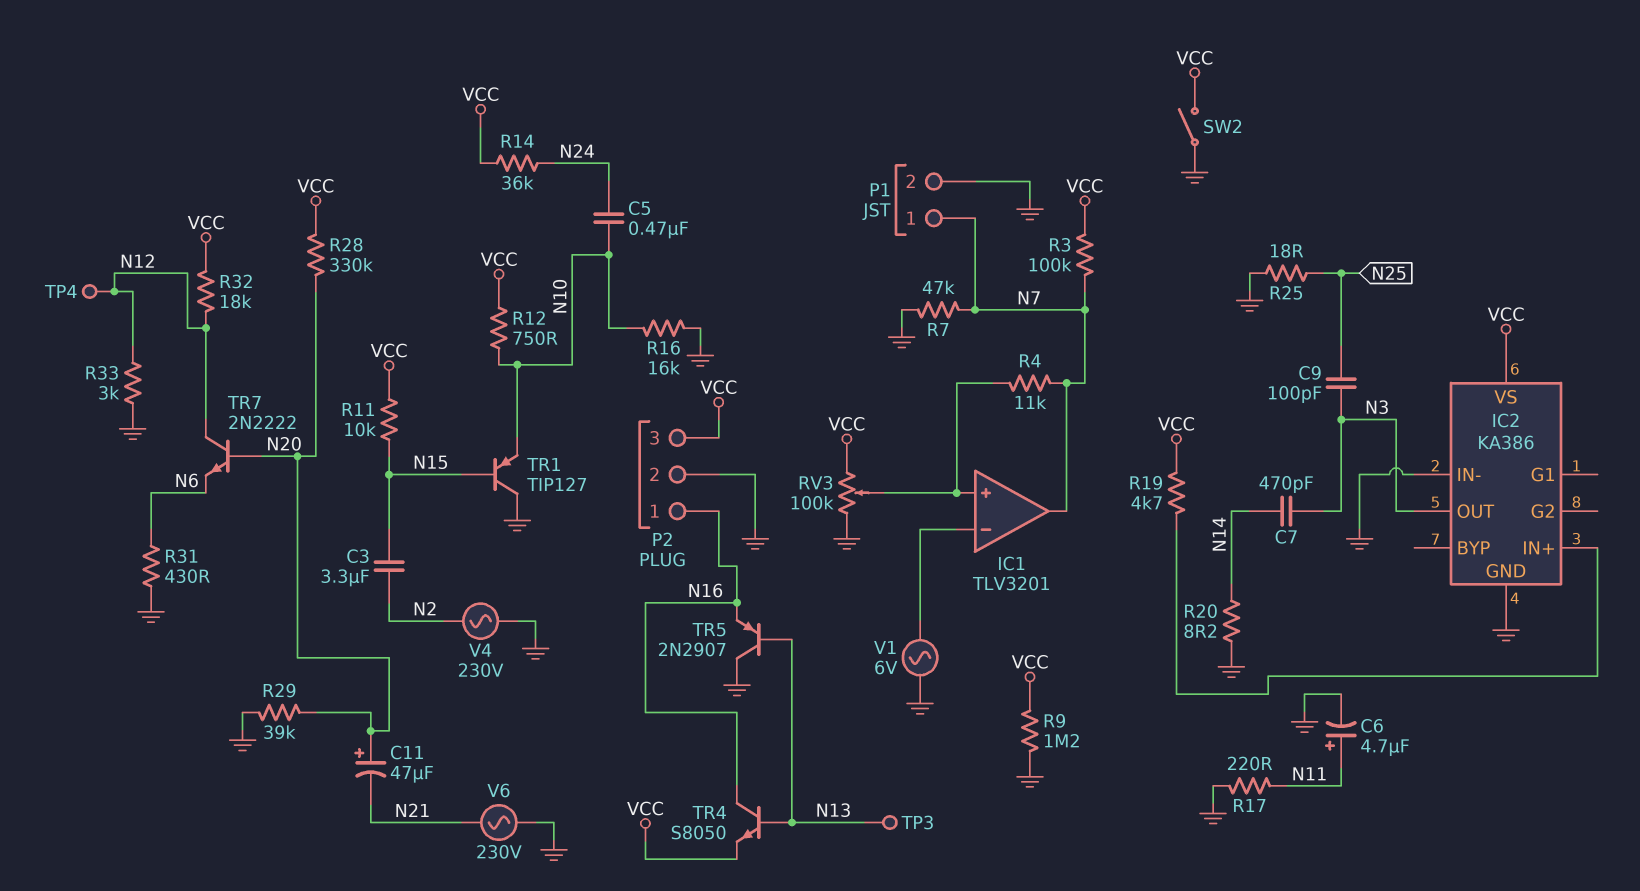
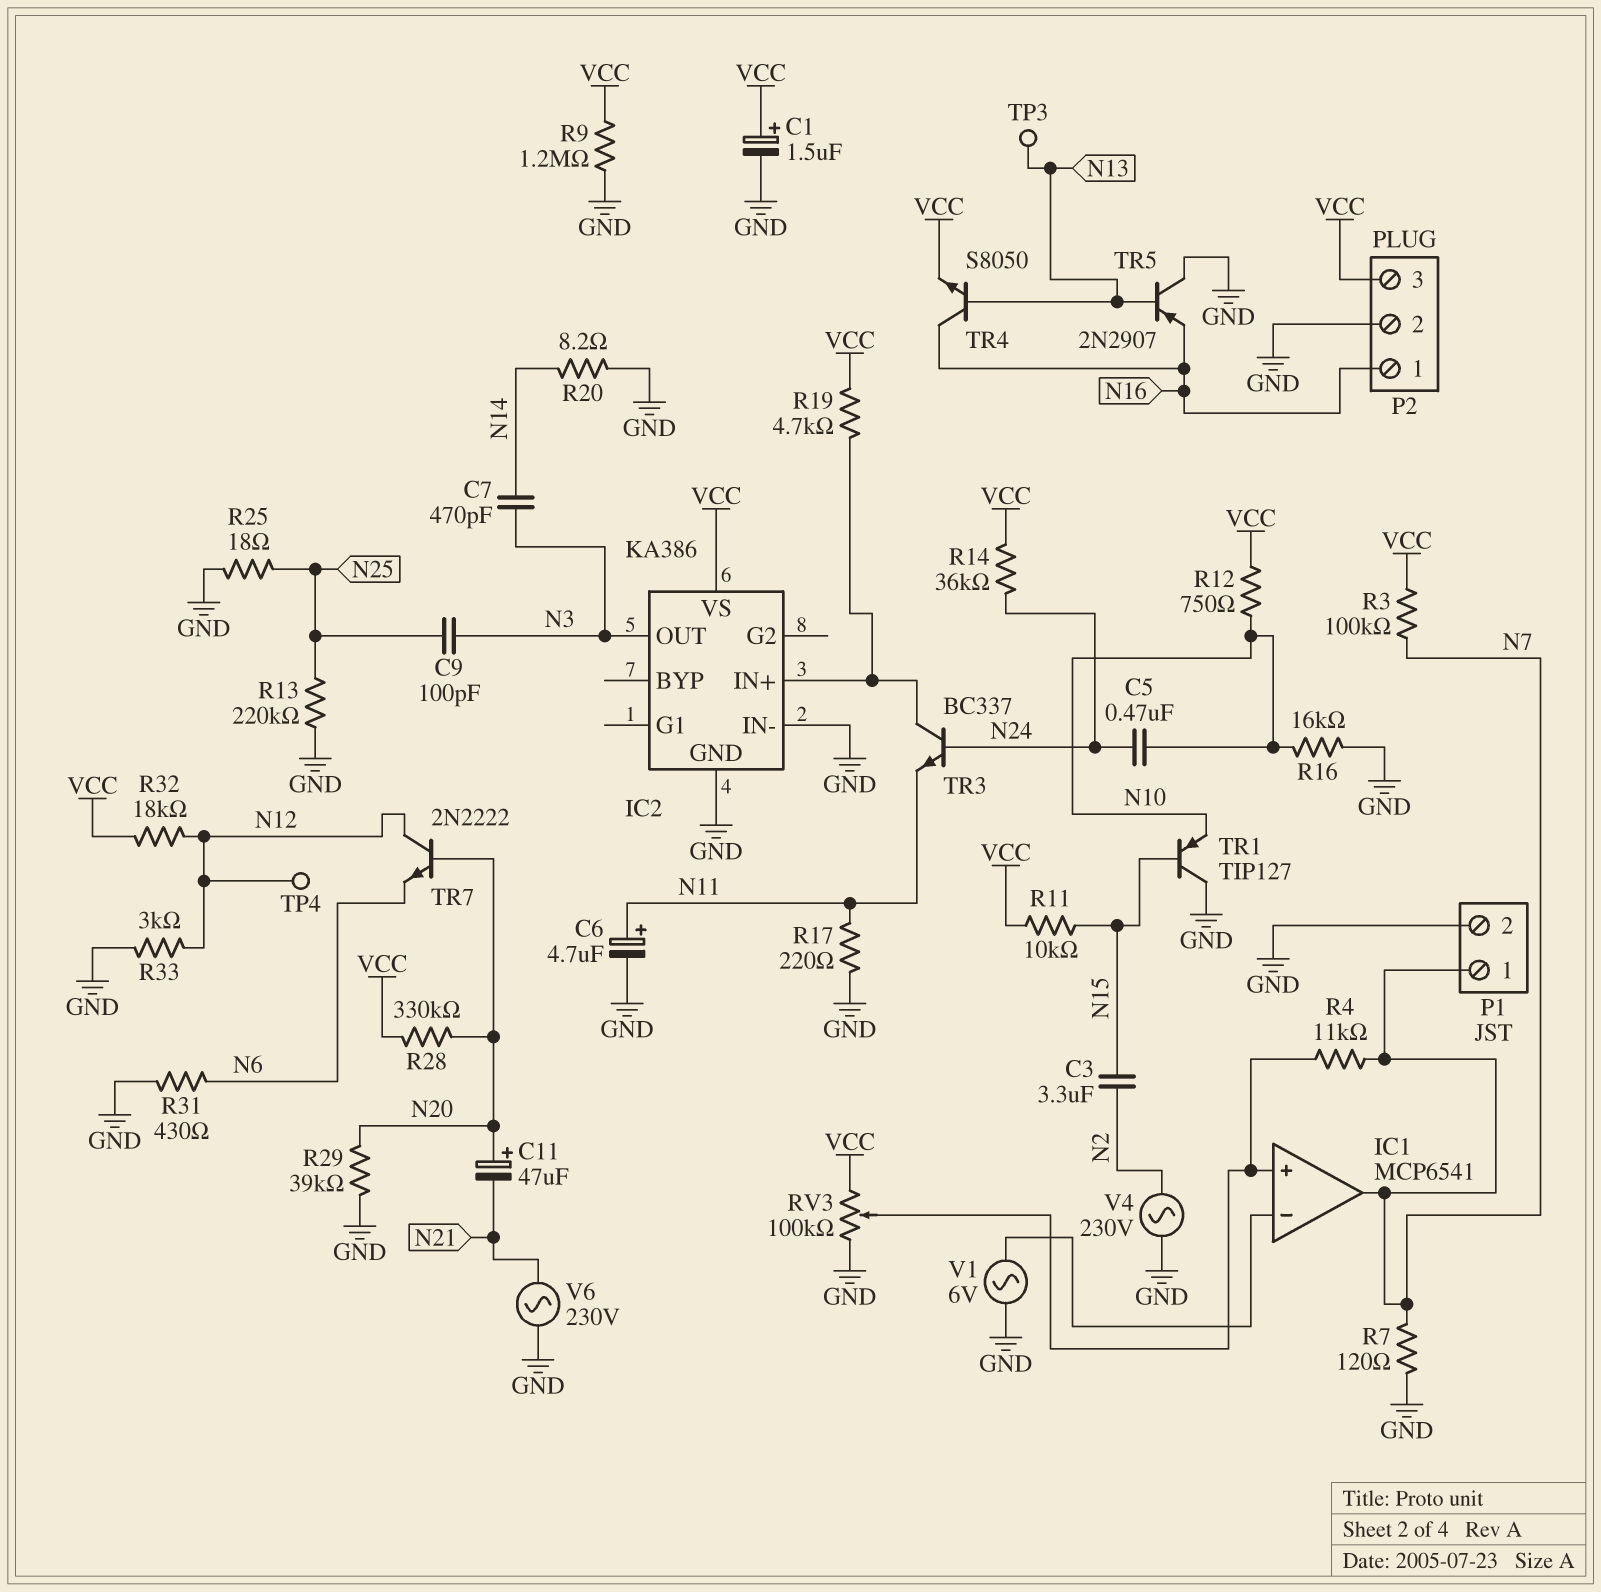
C1: none -> 1.5uF (plus VCC, minus GND)
IC1: TLV3201 -> MCP6541
R7: 47k (GND, N7) -> 120 (GND, N7)
R13: none -> 220k (GND, N25)
SW2: switch (GND, VCC) -> none
TR3: none -> NPN BC337 (B N24, C IC2/IN+, E N11)

